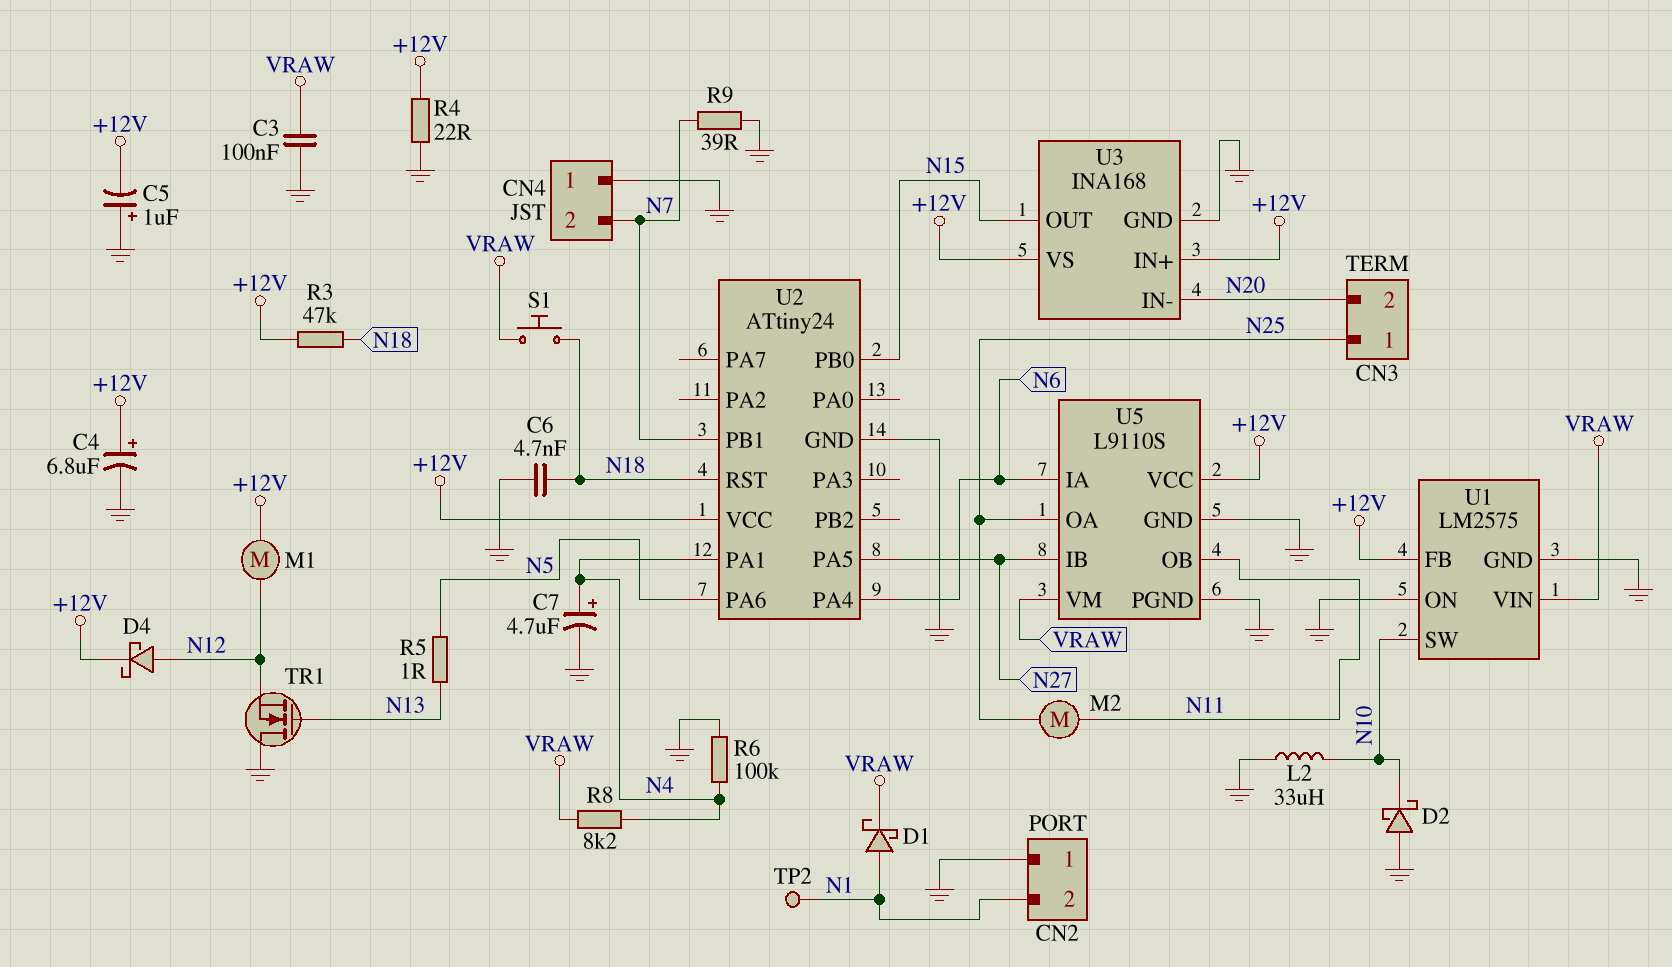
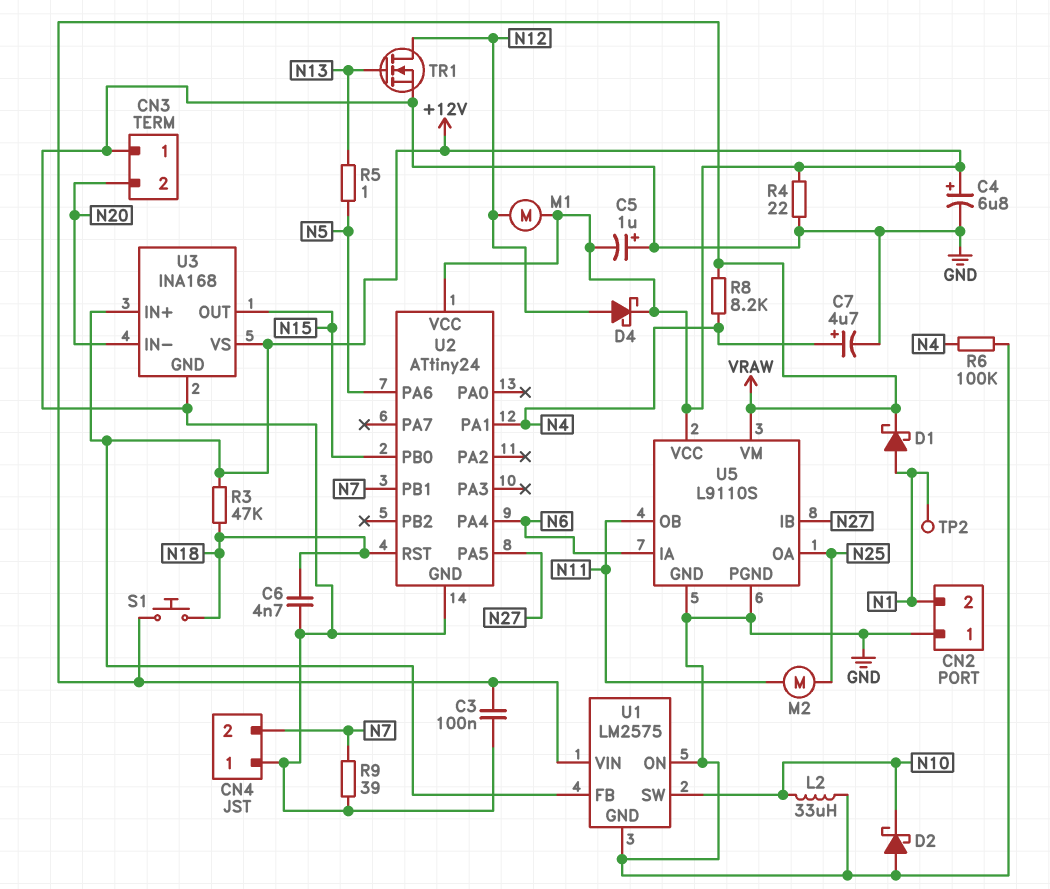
CN3 pin 1: N25 -> GND
TR1: NMOS (G N13, D GND, S N12) -> NMOS (G N13, D N12, S GND)

